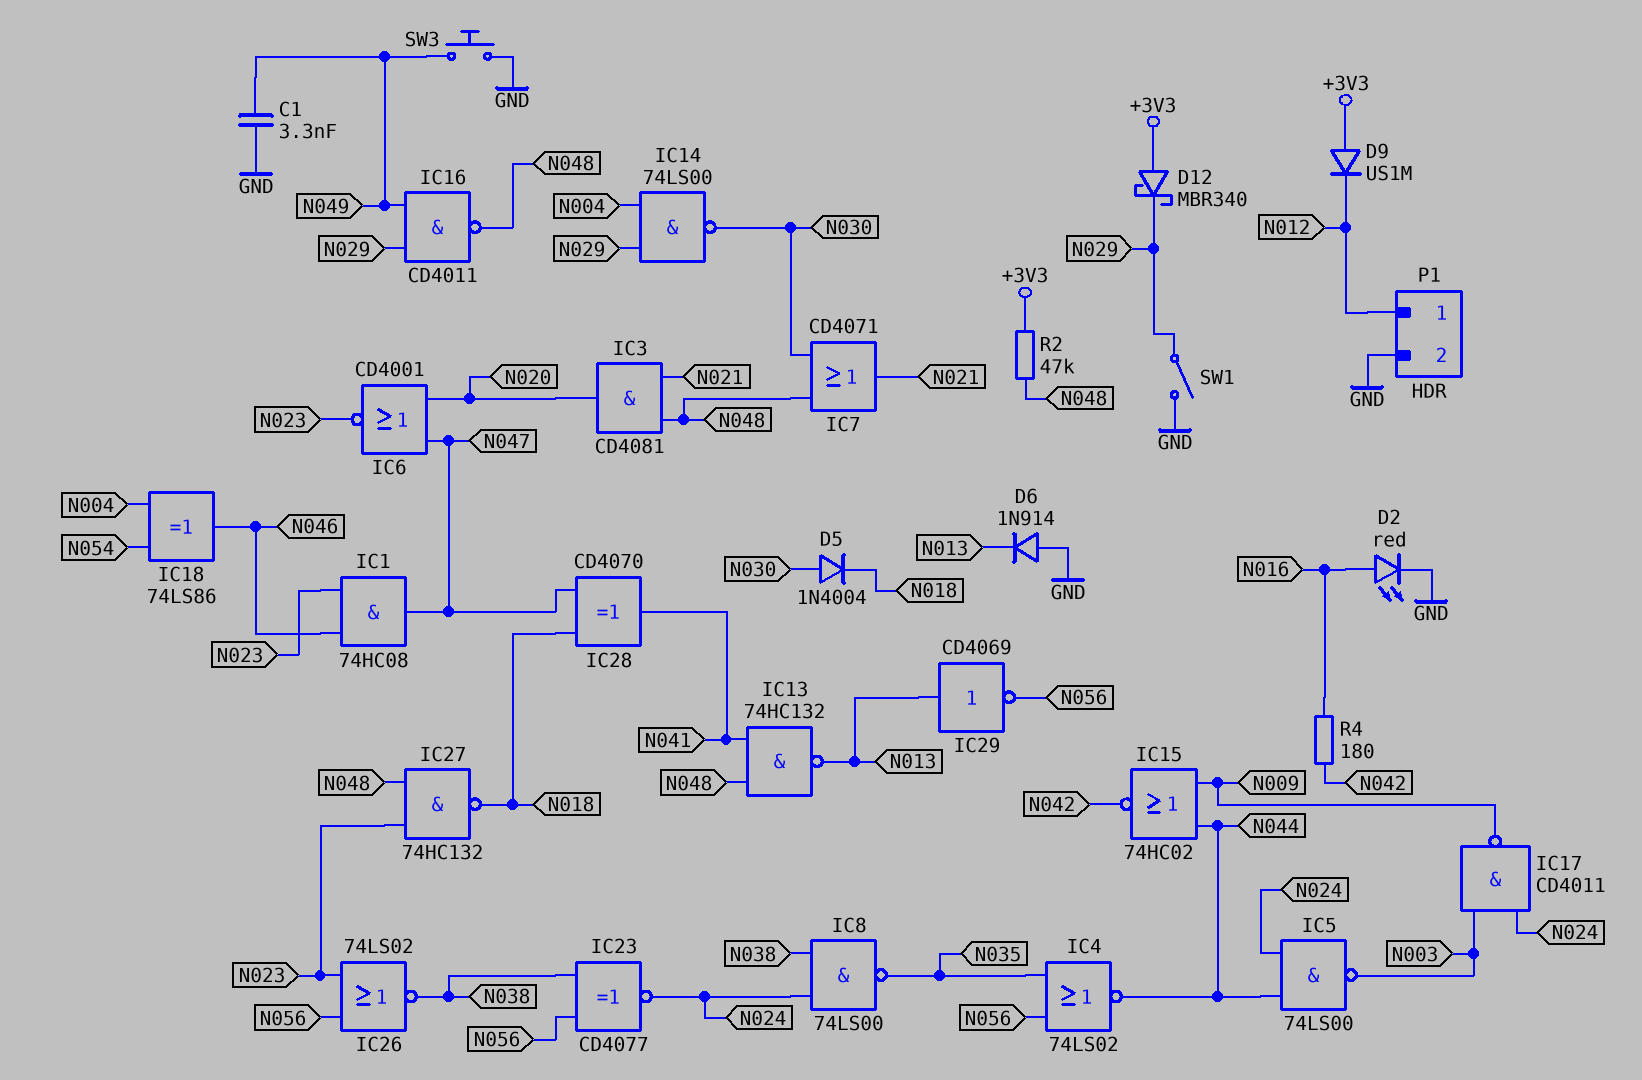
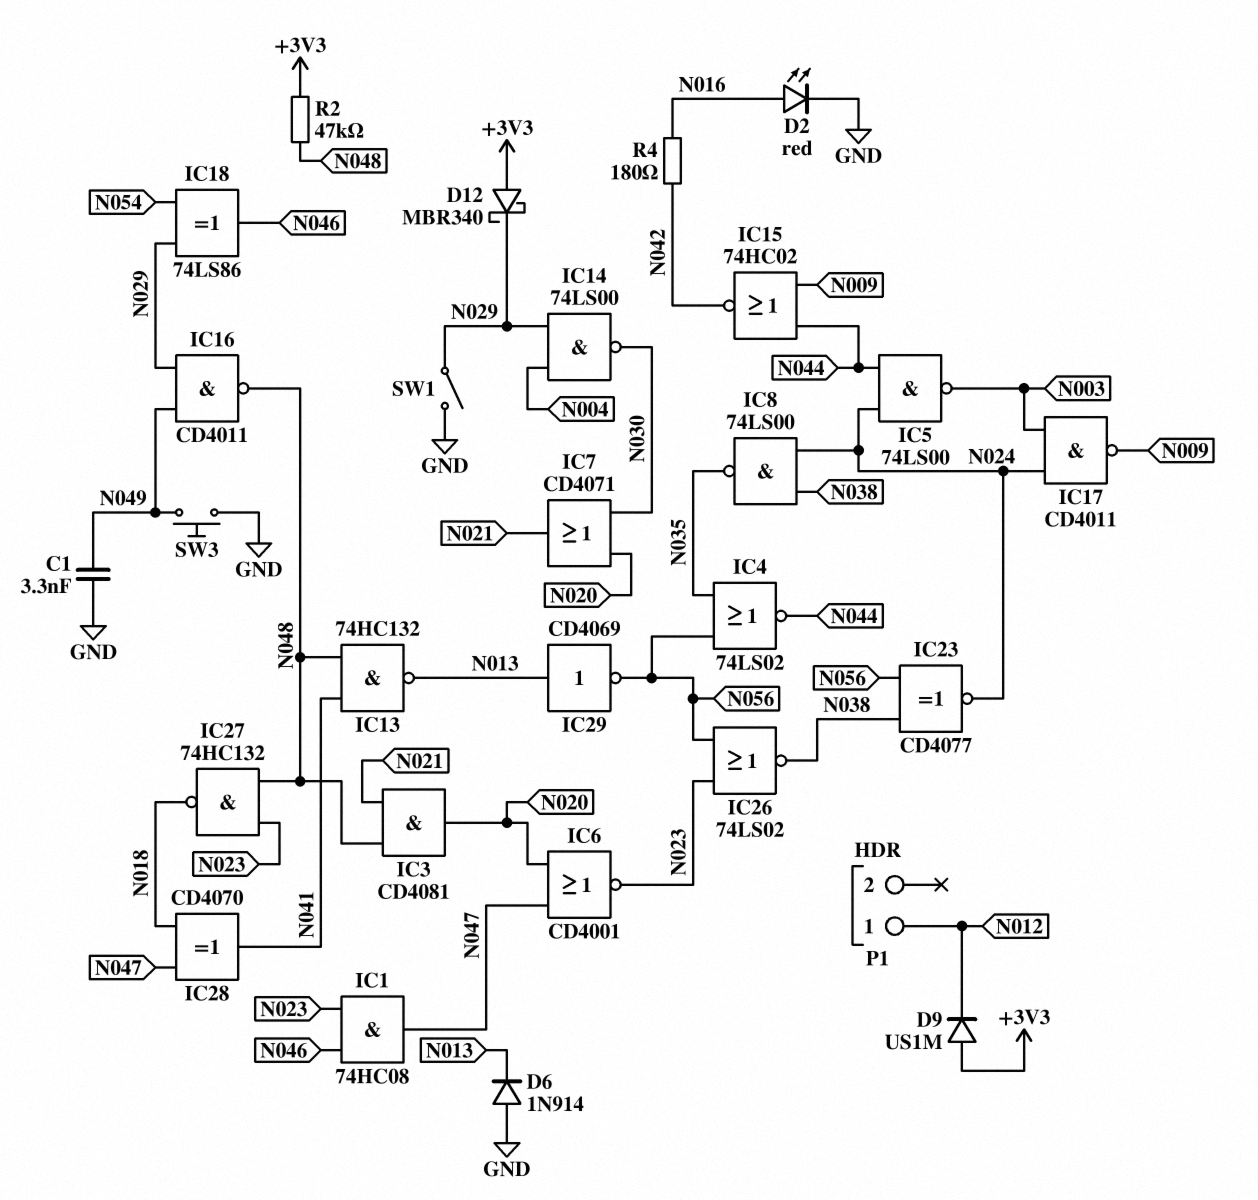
D5: diode 1N4004 (A N030, K N018) -> none
IC7: OR CD4071 (in N030, in N048, out N021) -> OR CD4071 (in N020, in N030, out N021)
IC18: XOR 74LS86 (in N004, in N054, out N046) -> XOR 74LS86 (in N029, in N054, out N046)
P1 pin 2: GND -> none

